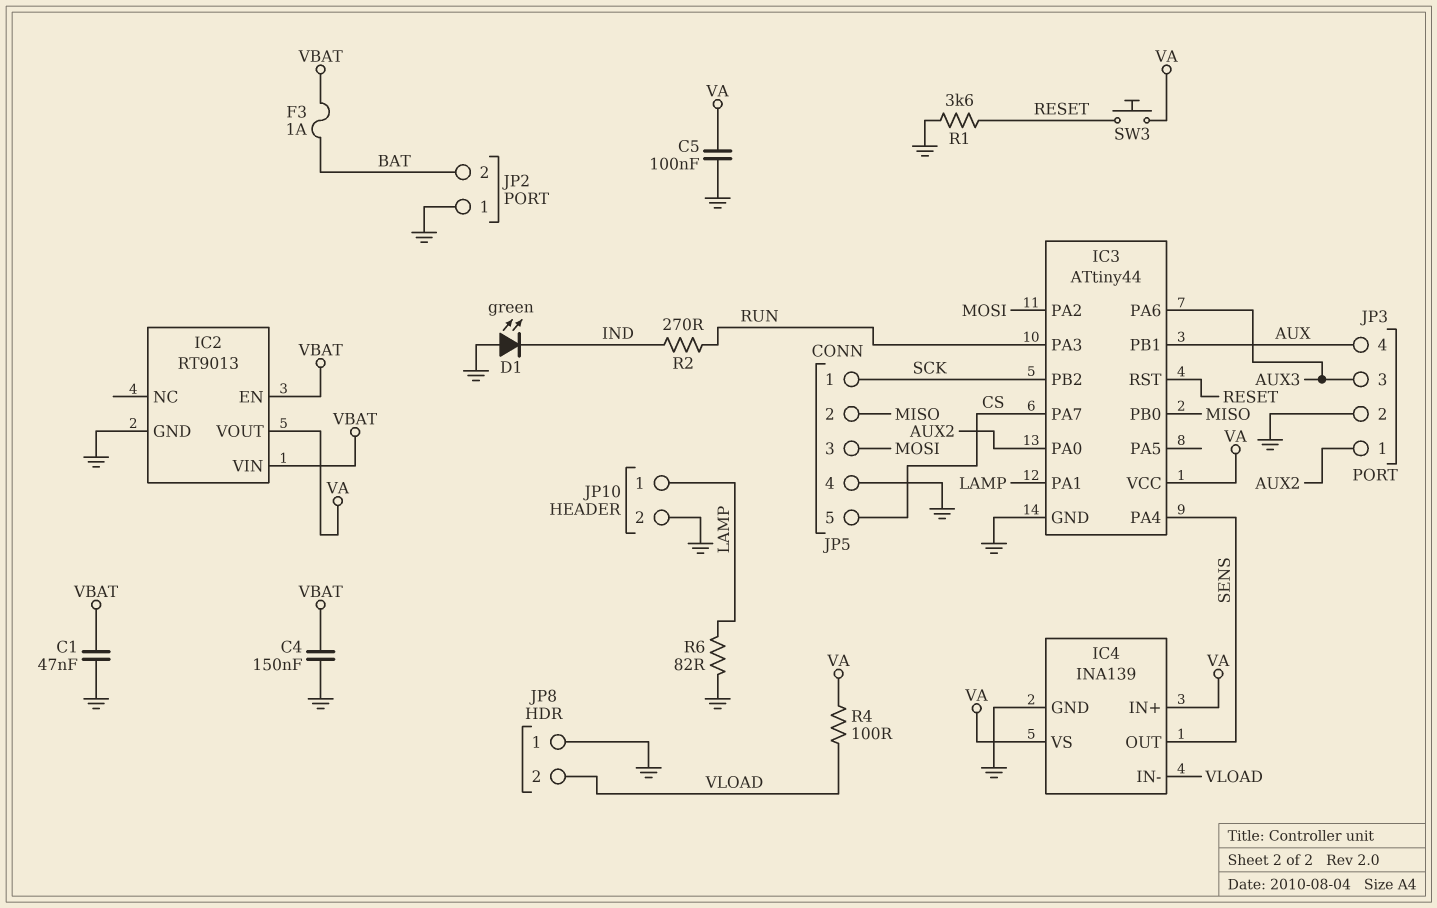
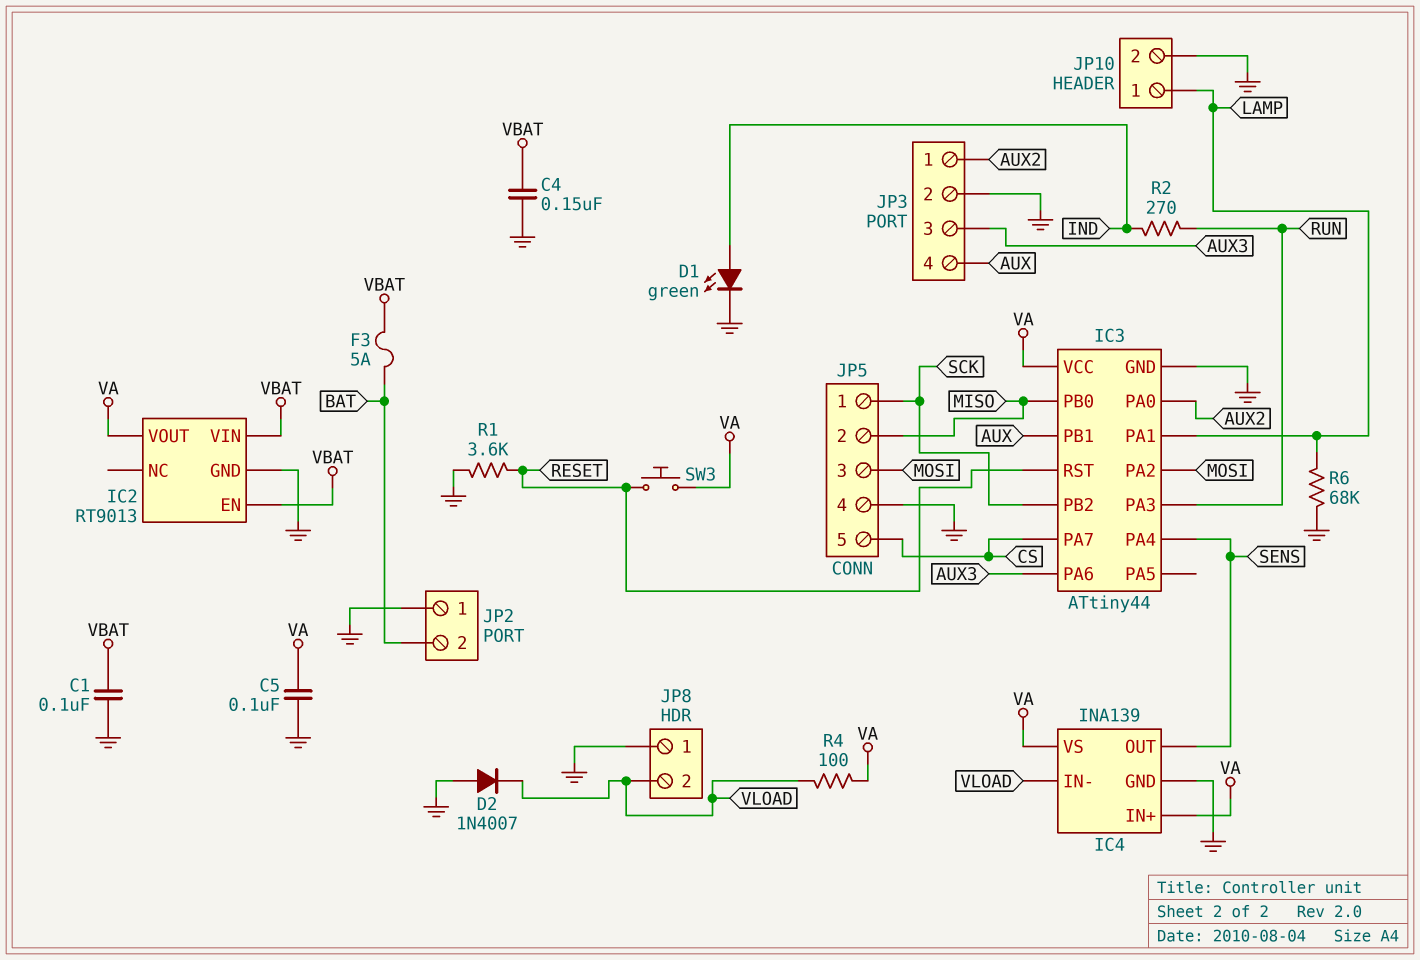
C1: 47nF (GND, VBAT) -> 100nF (GND, VBAT)
D1: LED green (A GND, K IND) -> LED green (A IND, K GND)
D2: none -> diode 1N4007 (A GND, K VLOAD)
F3: 1A (BAT, VBAT) -> 5A (BAT, VBAT)
R6: 82 (GND, LAMP) -> 68k (GND, LAMP)

